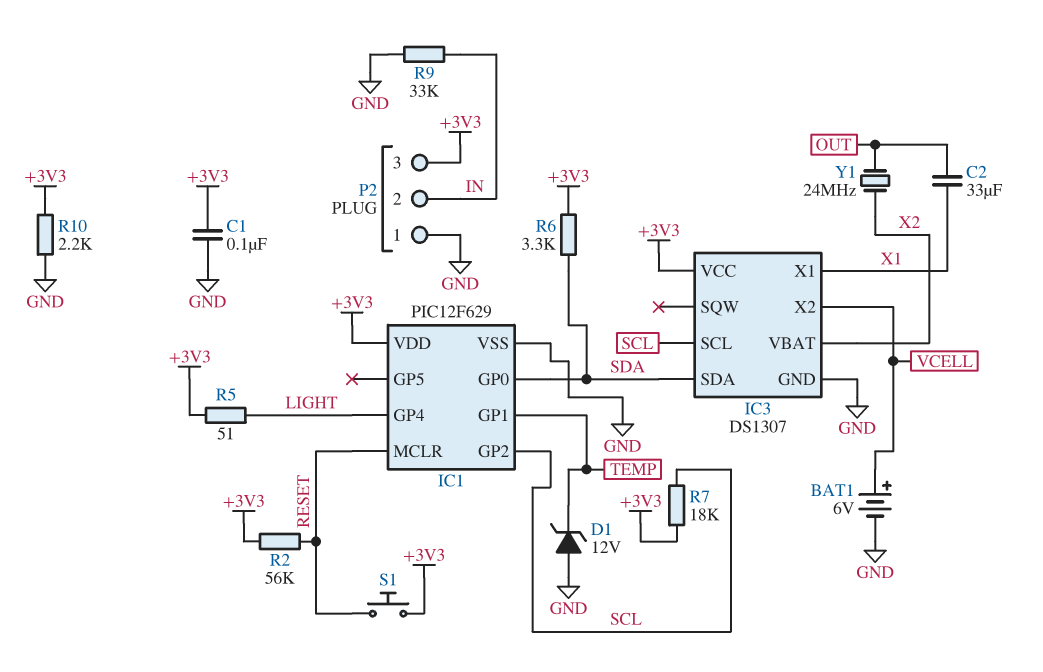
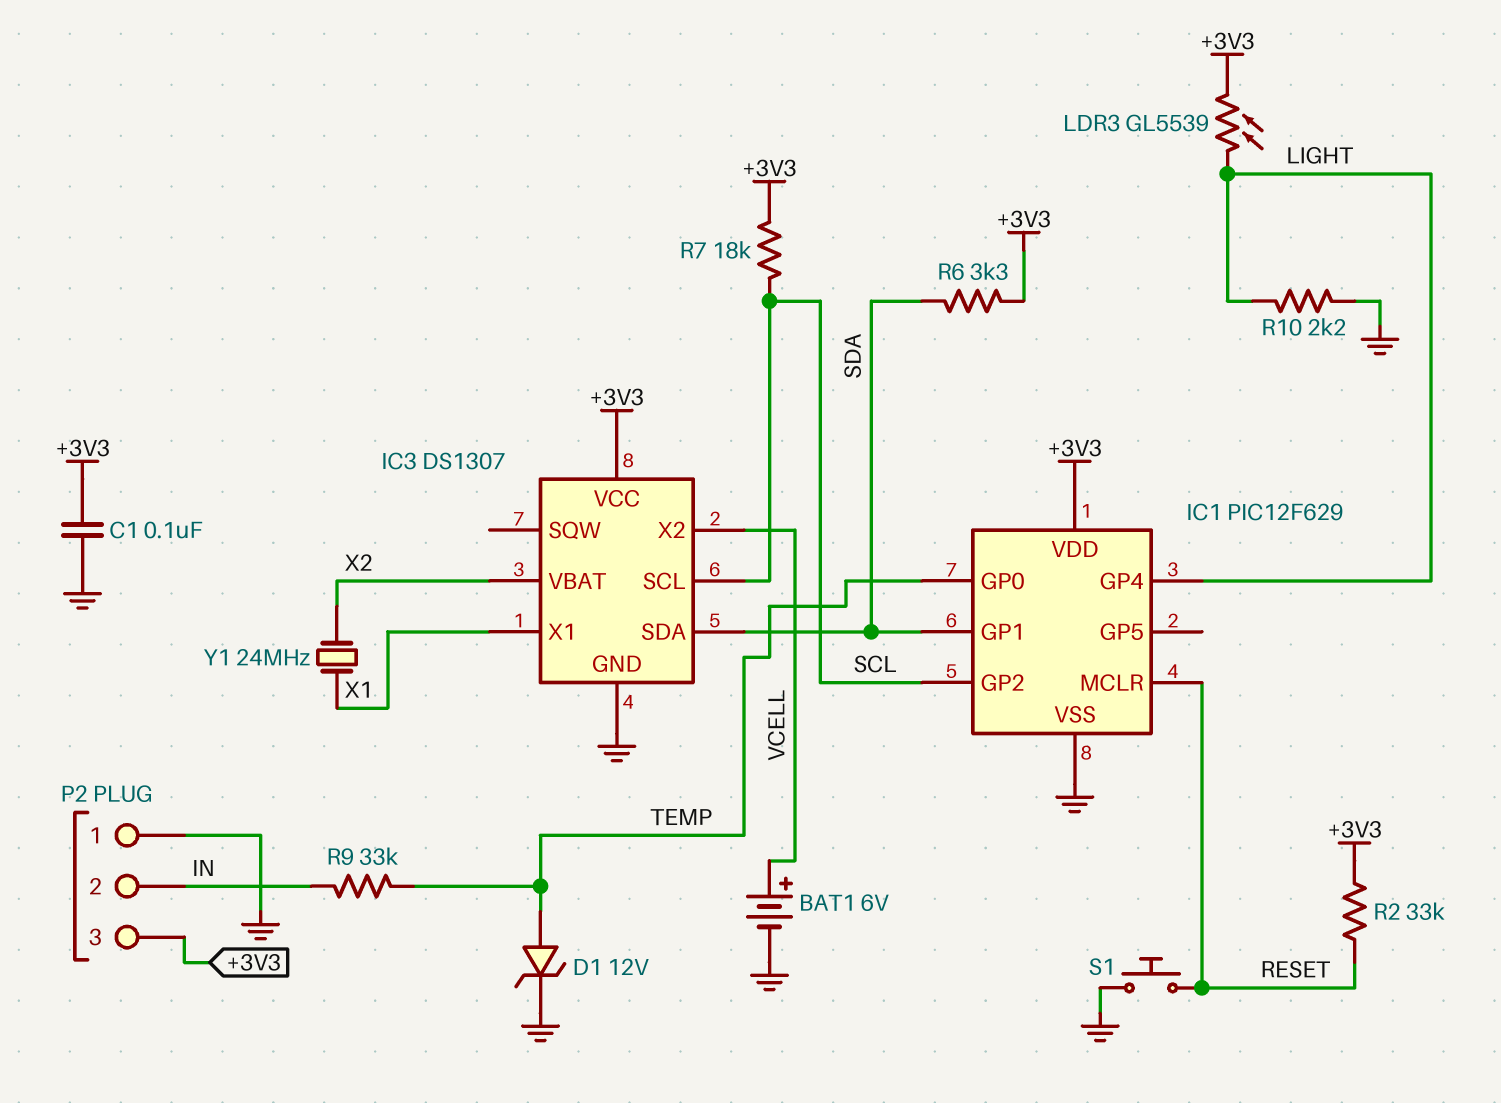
C2: 33uF (OUT, X1) -> none
D1: zener 12V (A GND, K TEMP) -> zener 12V (A TEMP, K GND)
IC1 pin GP0: SDA -> TEMP
IC1 pin GP1: TEMP -> SDA
LDR3: none -> GL5539 (+3V3, LIGHT)
R2: 56k (+3V3, RESET) -> 33k (+3V3, RESET)
R5: 51 (+3V3, LIGHT) -> none
R9: 33k (GND, IN) -> 33k (IN, TEMP)
R10: 2.2k (+3V3, GND) -> 2.2k (GND, LIGHT)
S1: button (+3V3, RESET) -> button (GND, RESET)
Y1: 24MHz (OUT, X2) -> 24MHz (X1, X2)

